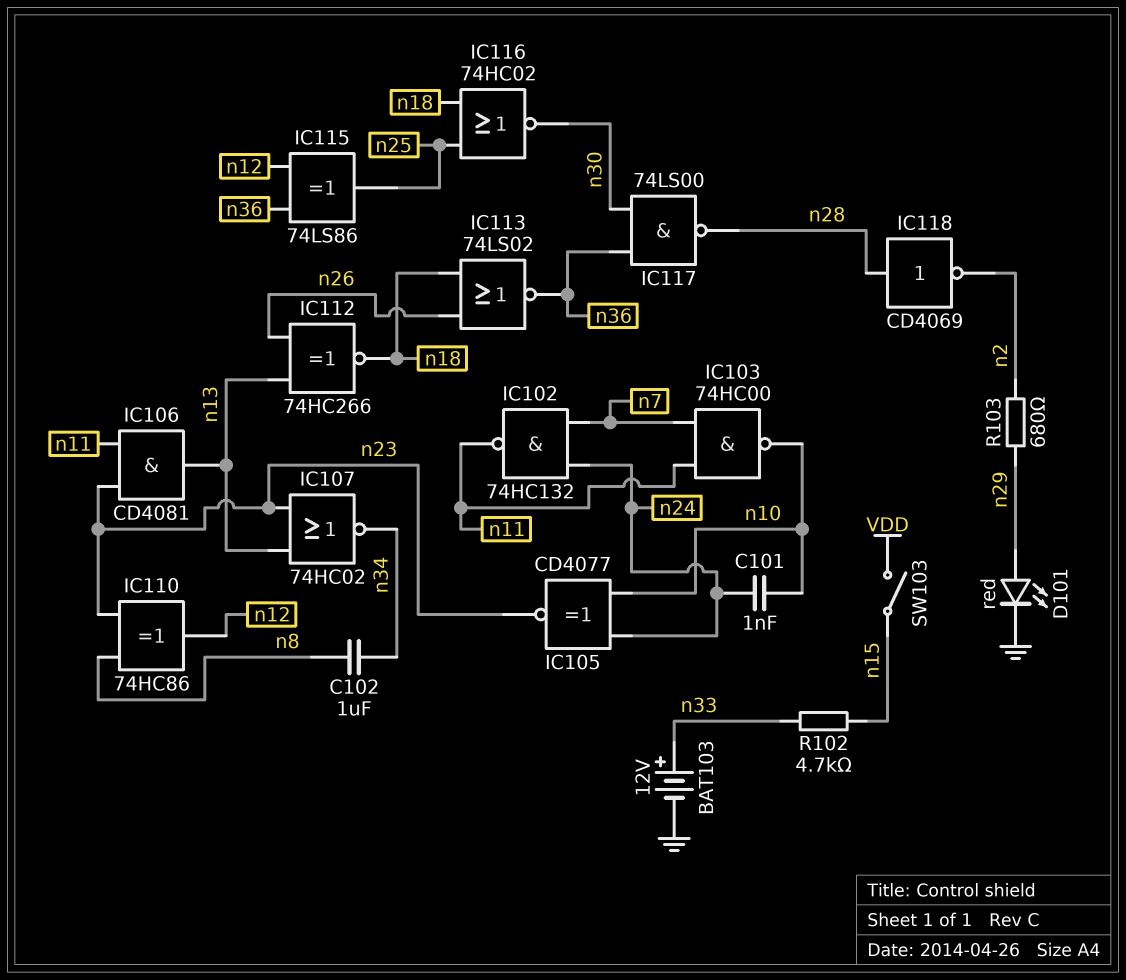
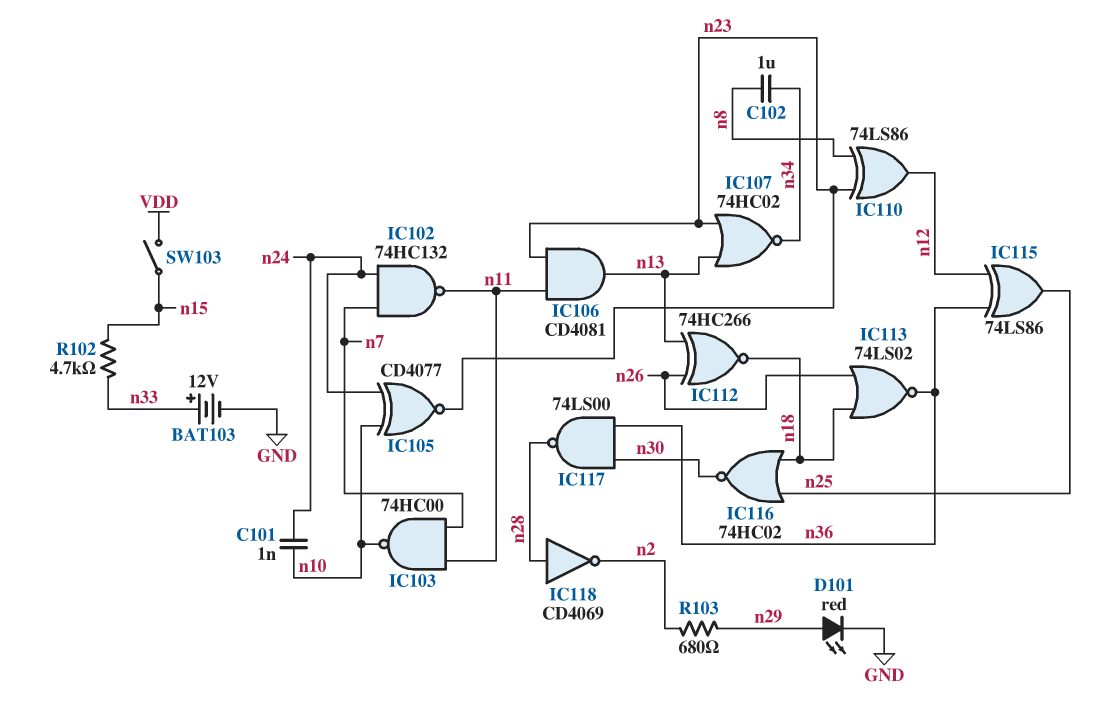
IC110: XOR 74HC86 (in n8, in n23, out n12) -> XOR 74LS86 (in n8, in n23, out n12)

